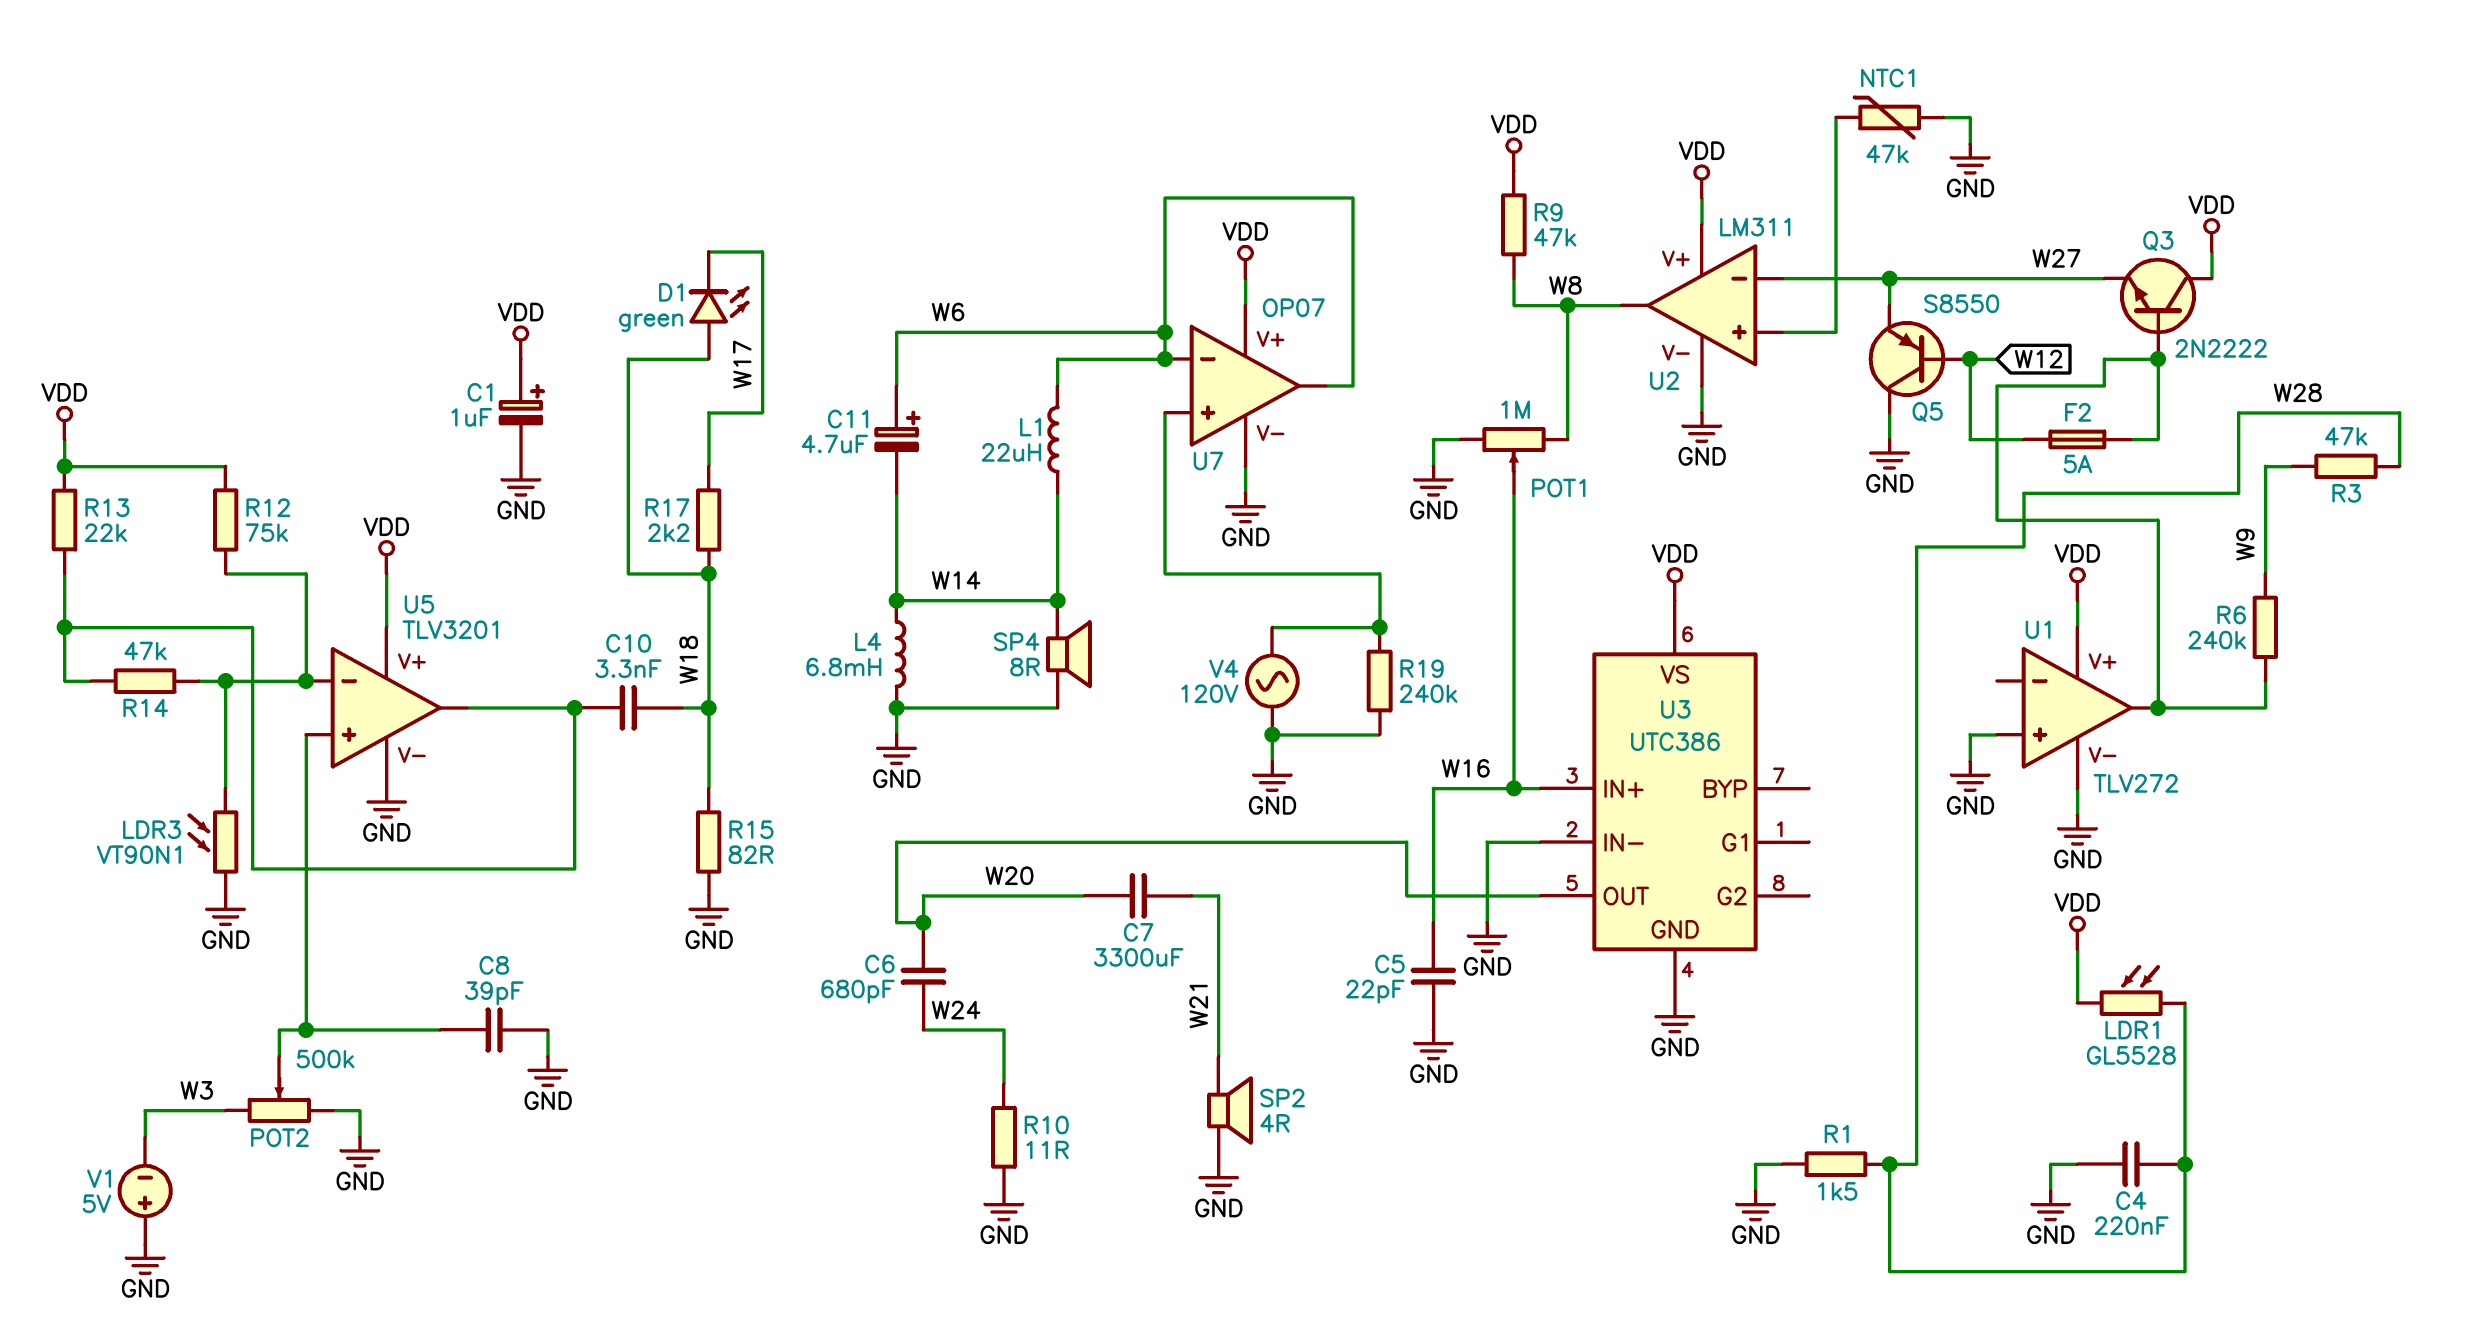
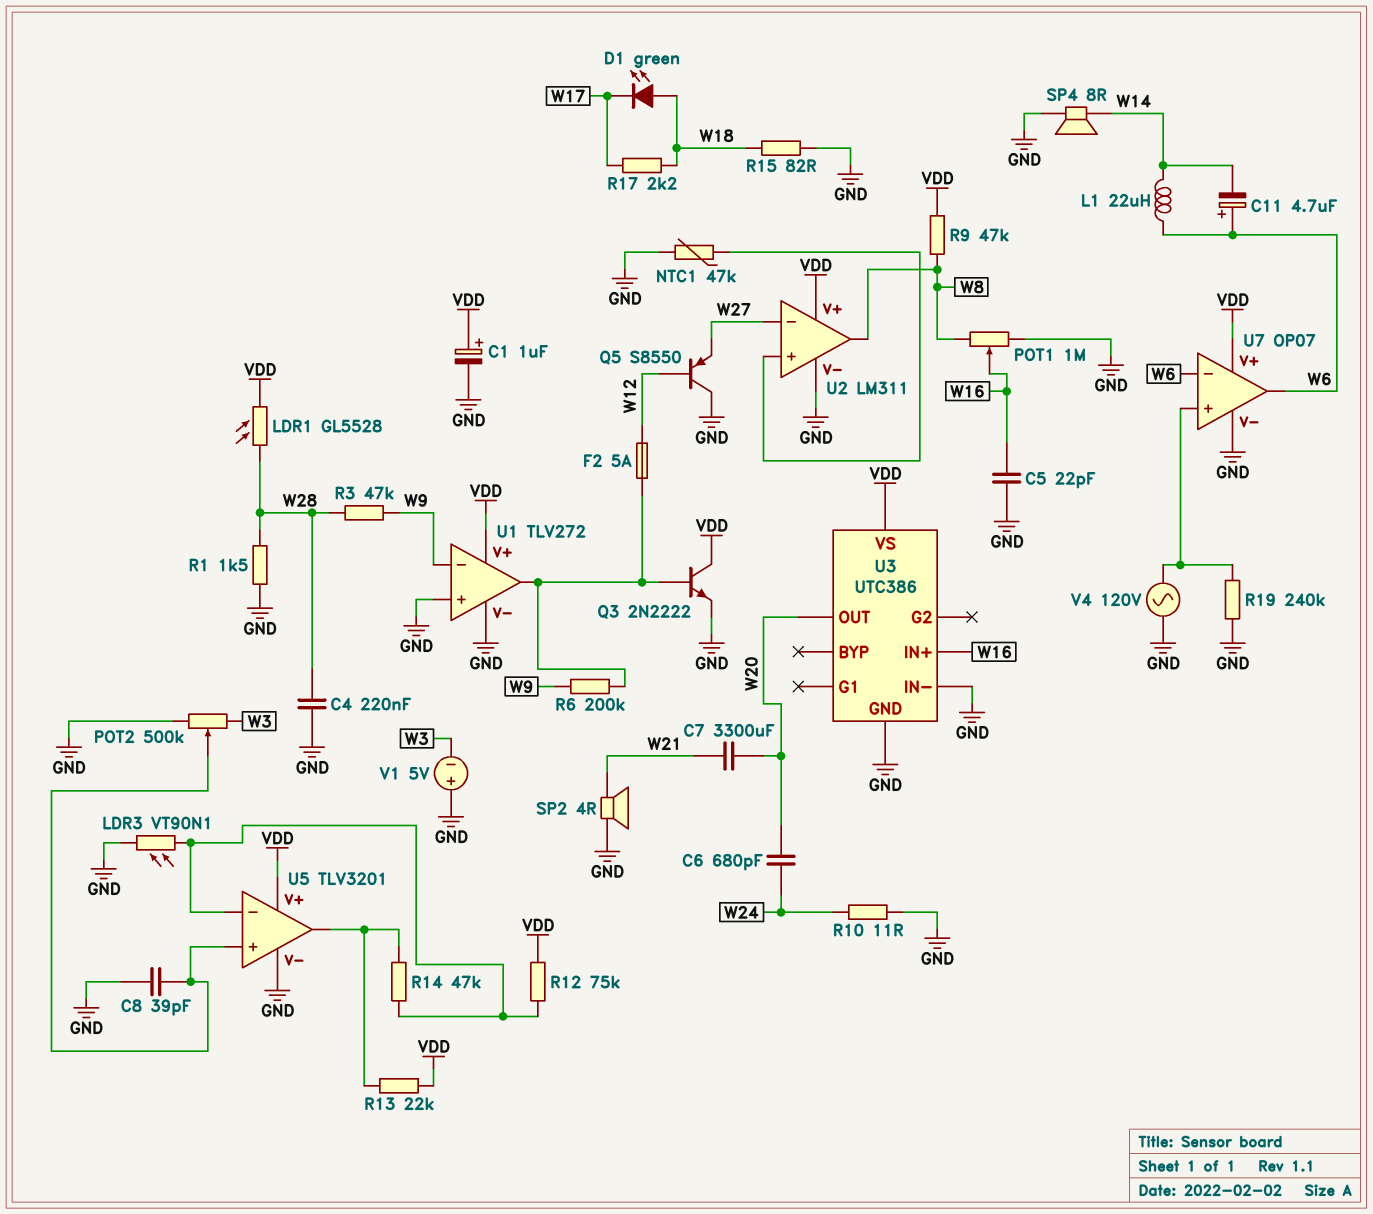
C10: 3.3nF (U5/out, W18) -> none
L4: 6.8mH (GND, W14) -> none
Q3: NPN 2N2222 (B U1/out, C VDD, E W27) -> NPN 2N2222 (B U1/out, C VDD, E GND)
R6: 240k (U1/out, W9) -> 200k (U1/out, W9)
U1 pin in-: none -> W9

